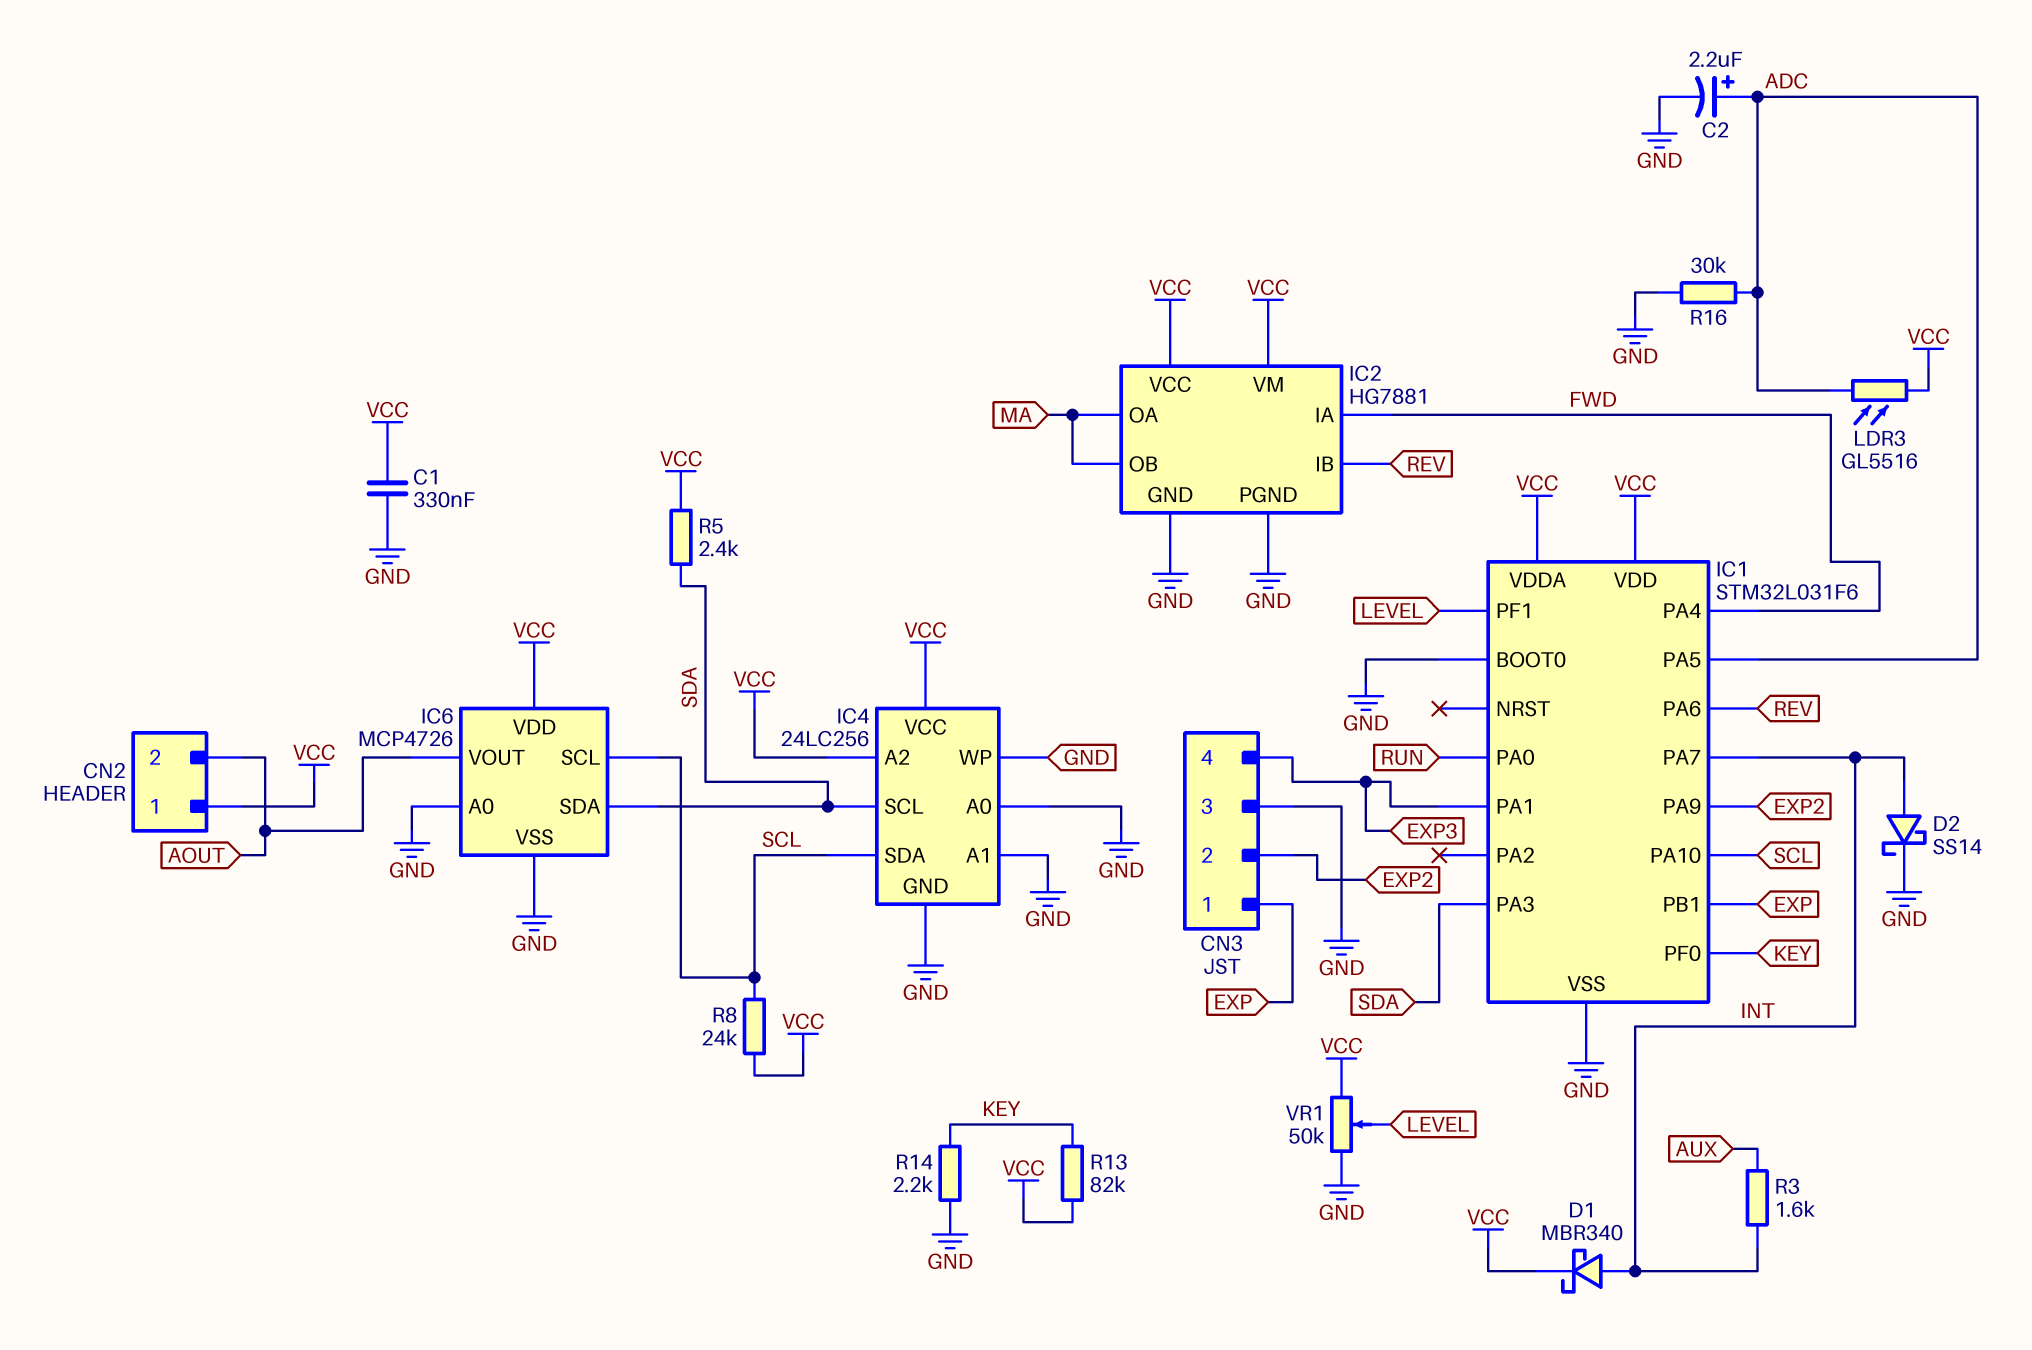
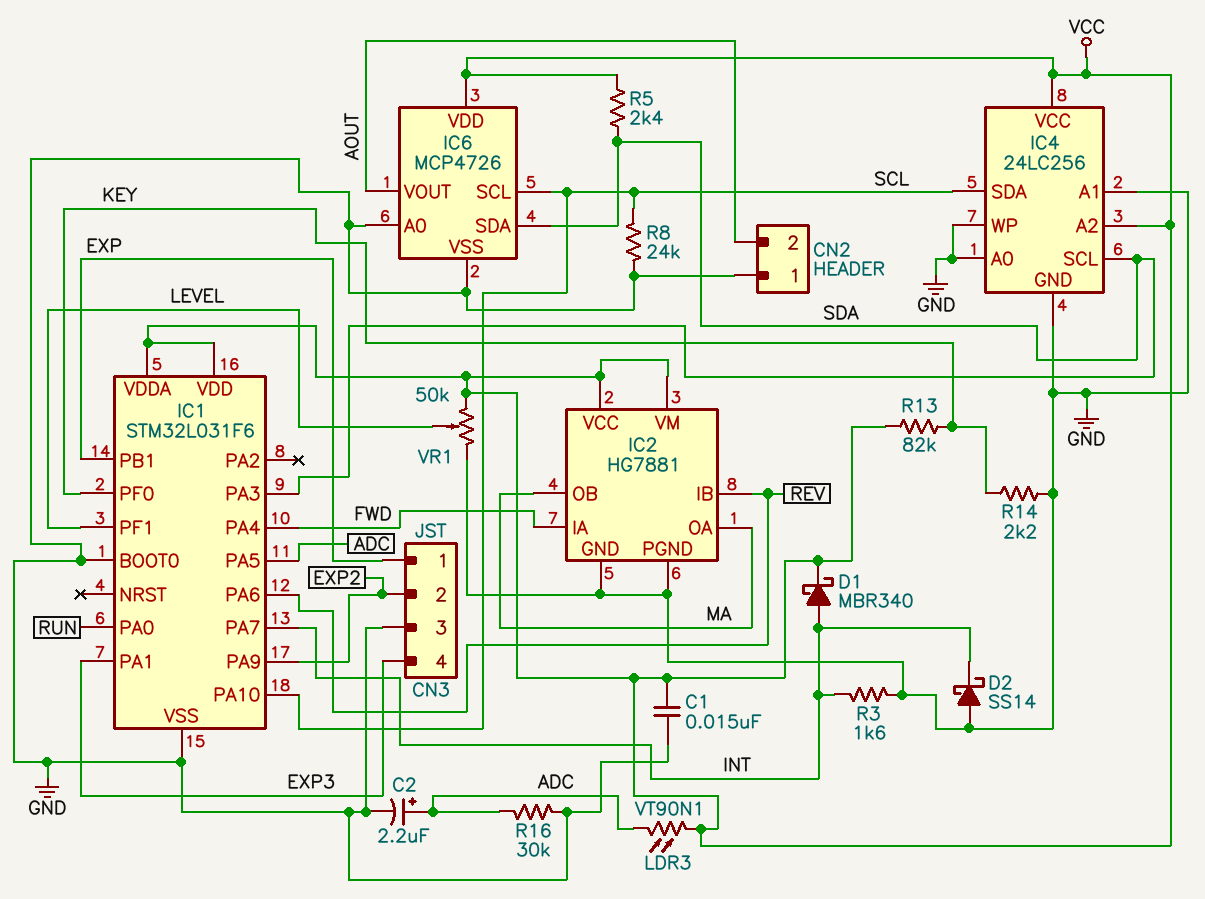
C1: 330nF (GND, VCC) -> 15nF (GND, VCC)
CN2 pin 1: VCC -> GND
D2: schottky SS14 (A INT, K GND) -> schottky SS14 (A GND, K INT)
LDR3: GL5516 (ADC, VCC) -> VT90N1 (ADC, VCC)
R3: 1.6k (AUX, INT) -> 1.6k (GND, INT)
R8: 24k (SCL, VCC) -> 24k (GND, SCL)

